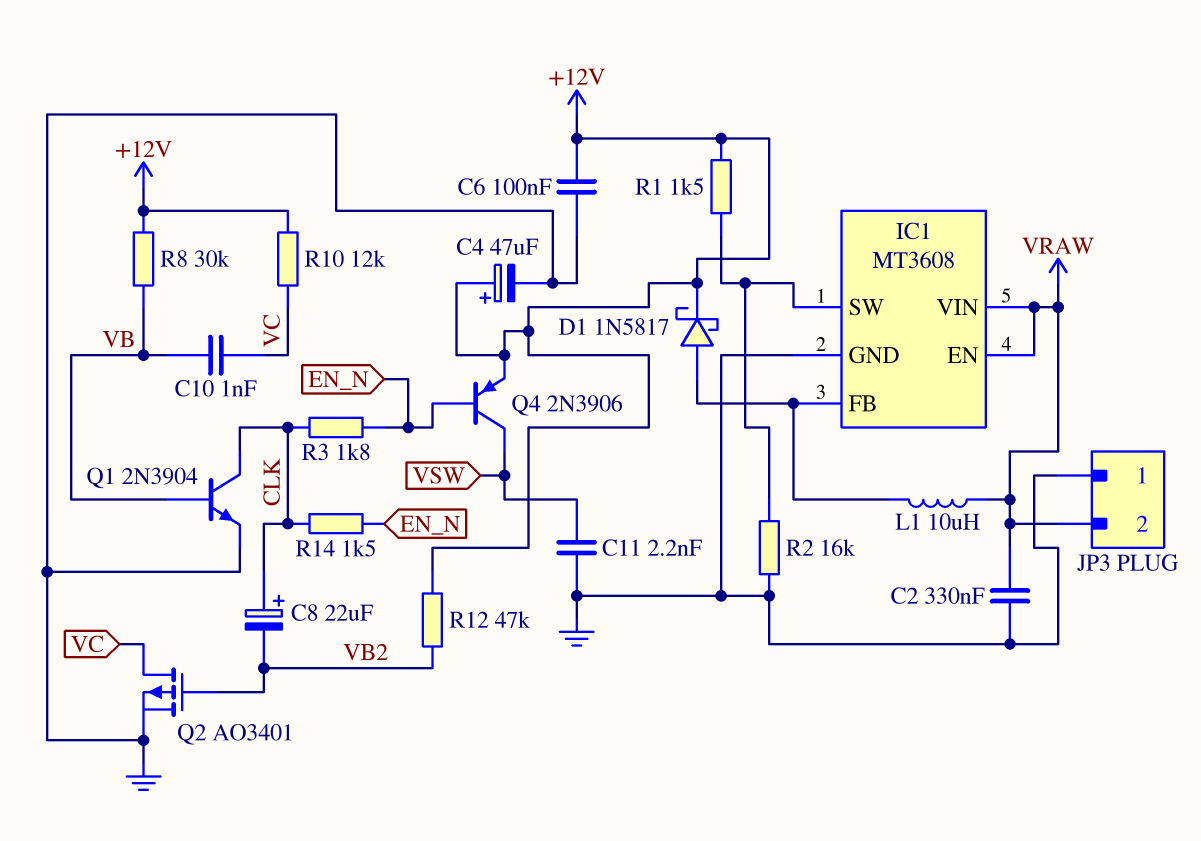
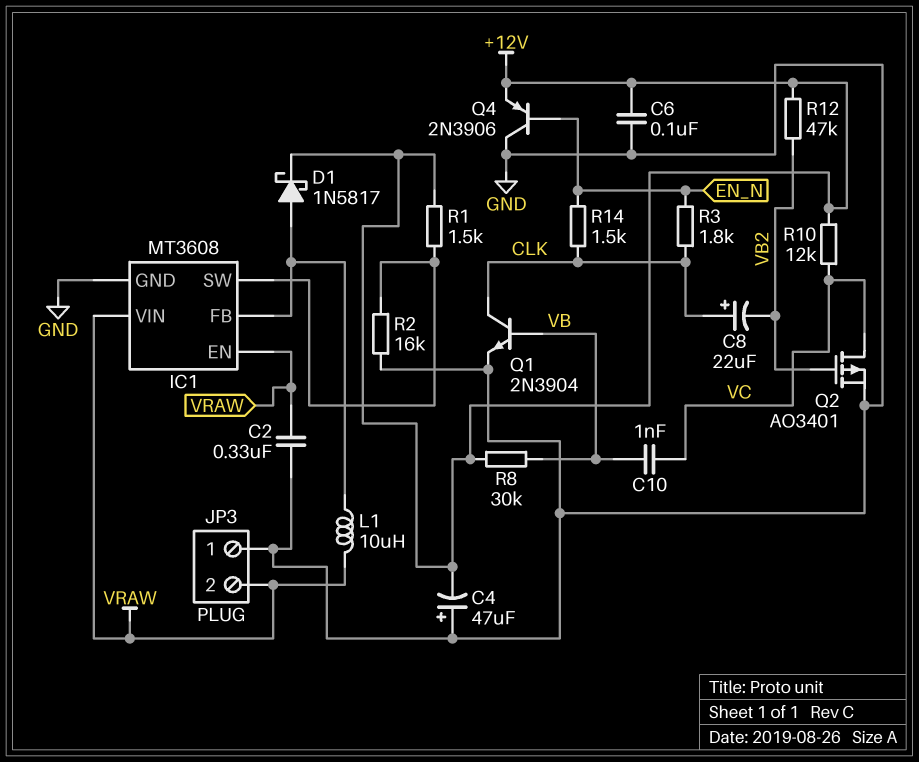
C4: 47uF (plus +12V, minus GND) -> 47uF (plus GND, minus +12V)
C11: 2.2nF (GND, VSW) -> none
Q4: PNP 2N3906 (B EN_N, C VSW, E +12V) -> PNP 2N3906 (B EN_N, C GND, E +12V)

